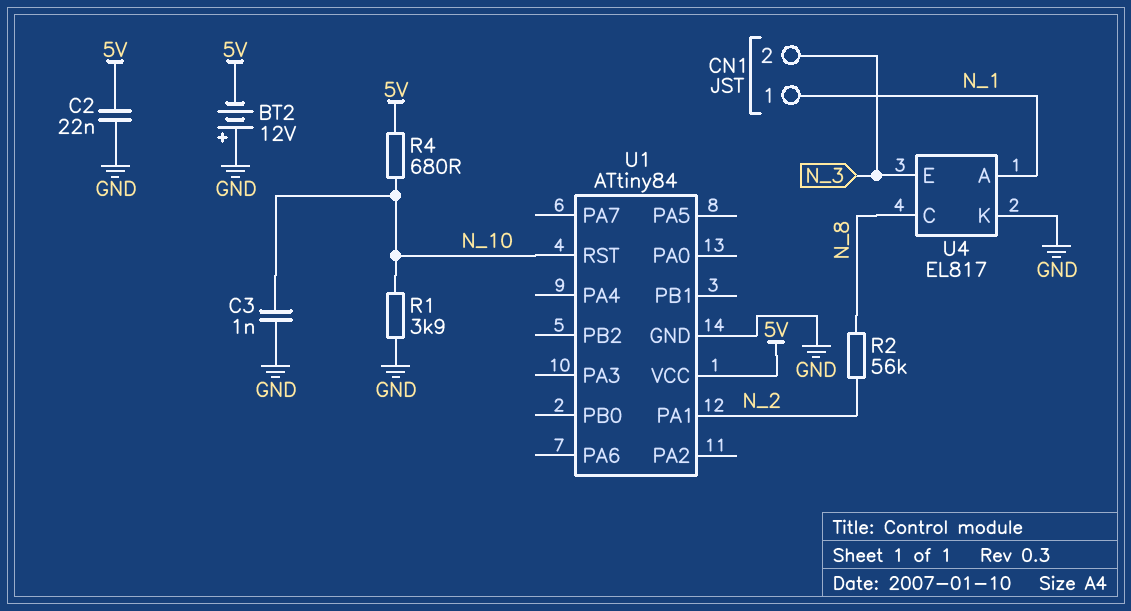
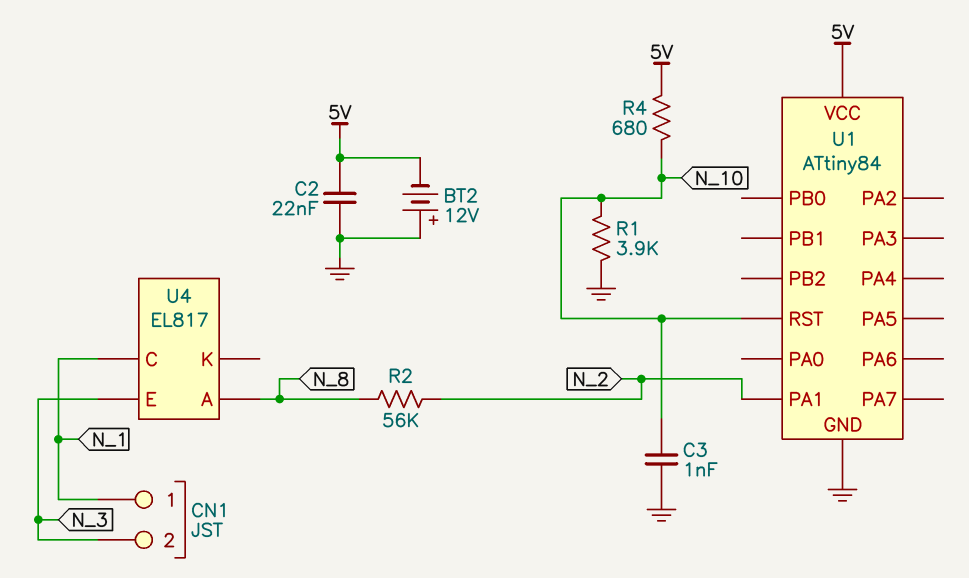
U4 pin A: N_1 -> N_8
U4 pin C: N_8 -> N_1
U4 pin K: GND -> none

